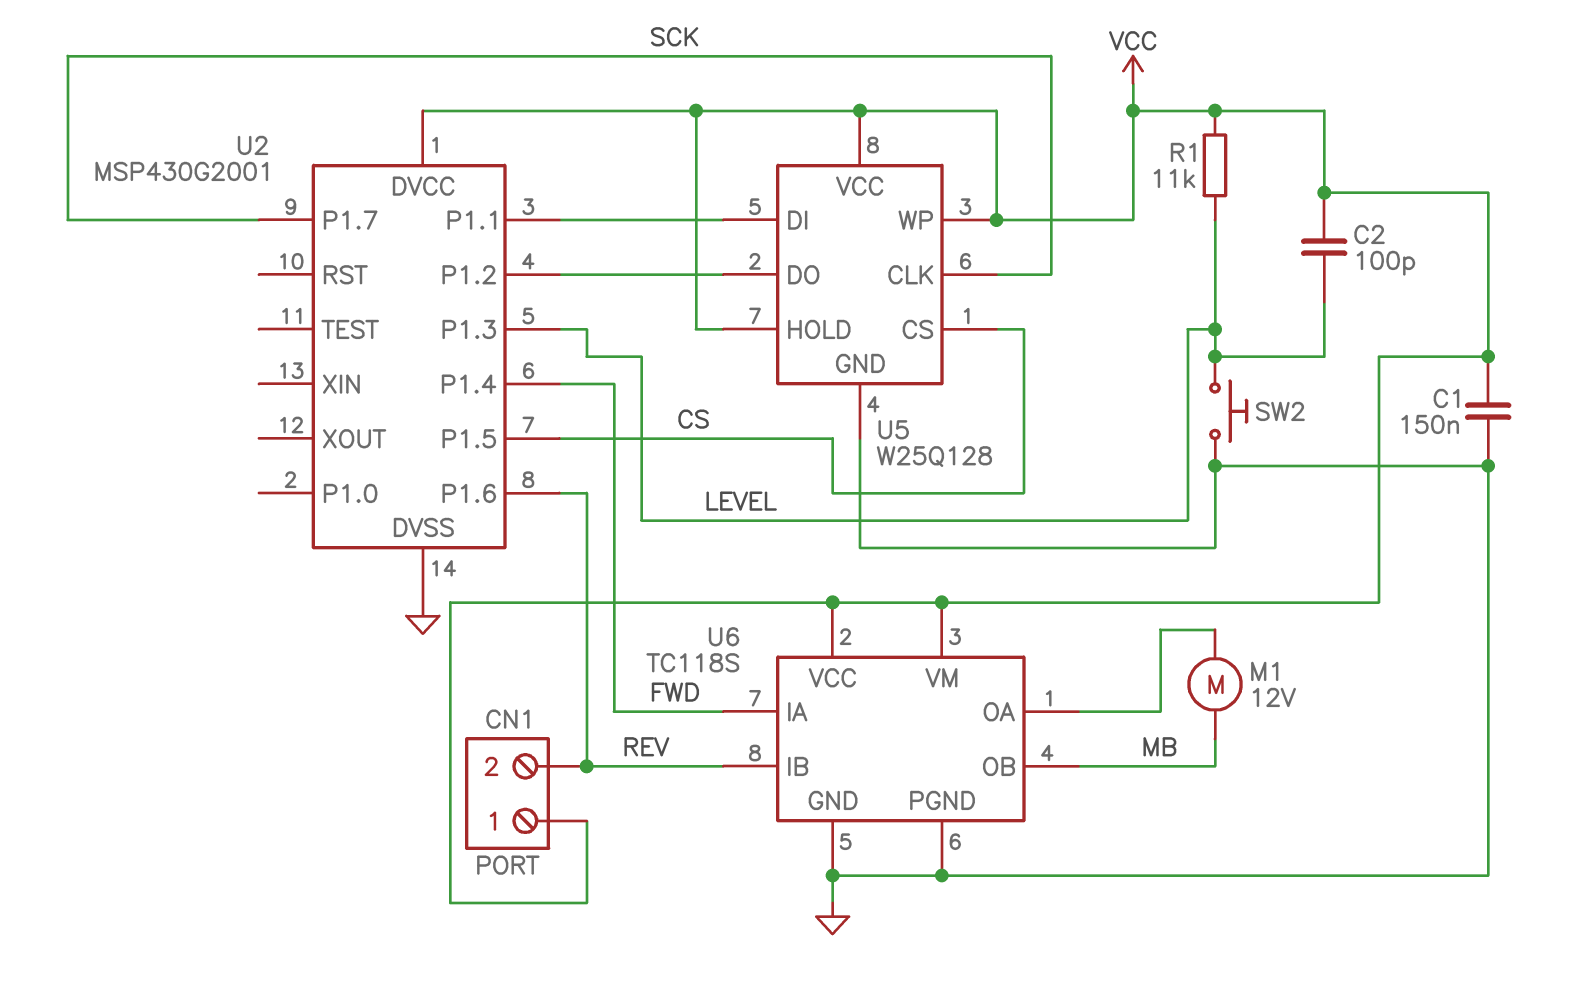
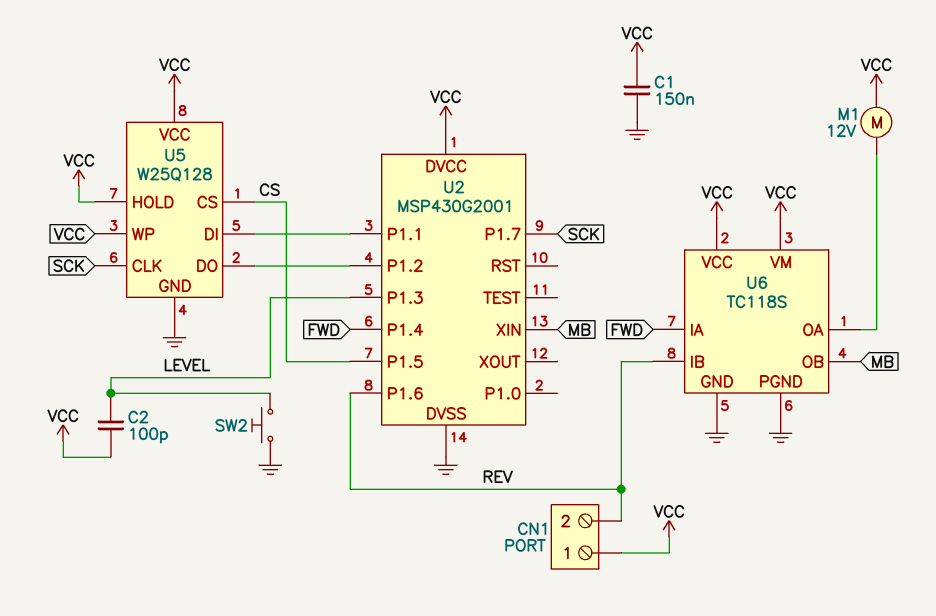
M1: motor 12V (MB, U6/OA) -> motor 12V (U6/OA, VCC)
R1: 11k (LEVEL, VCC) -> none
U2 pin XIN: none -> MB

